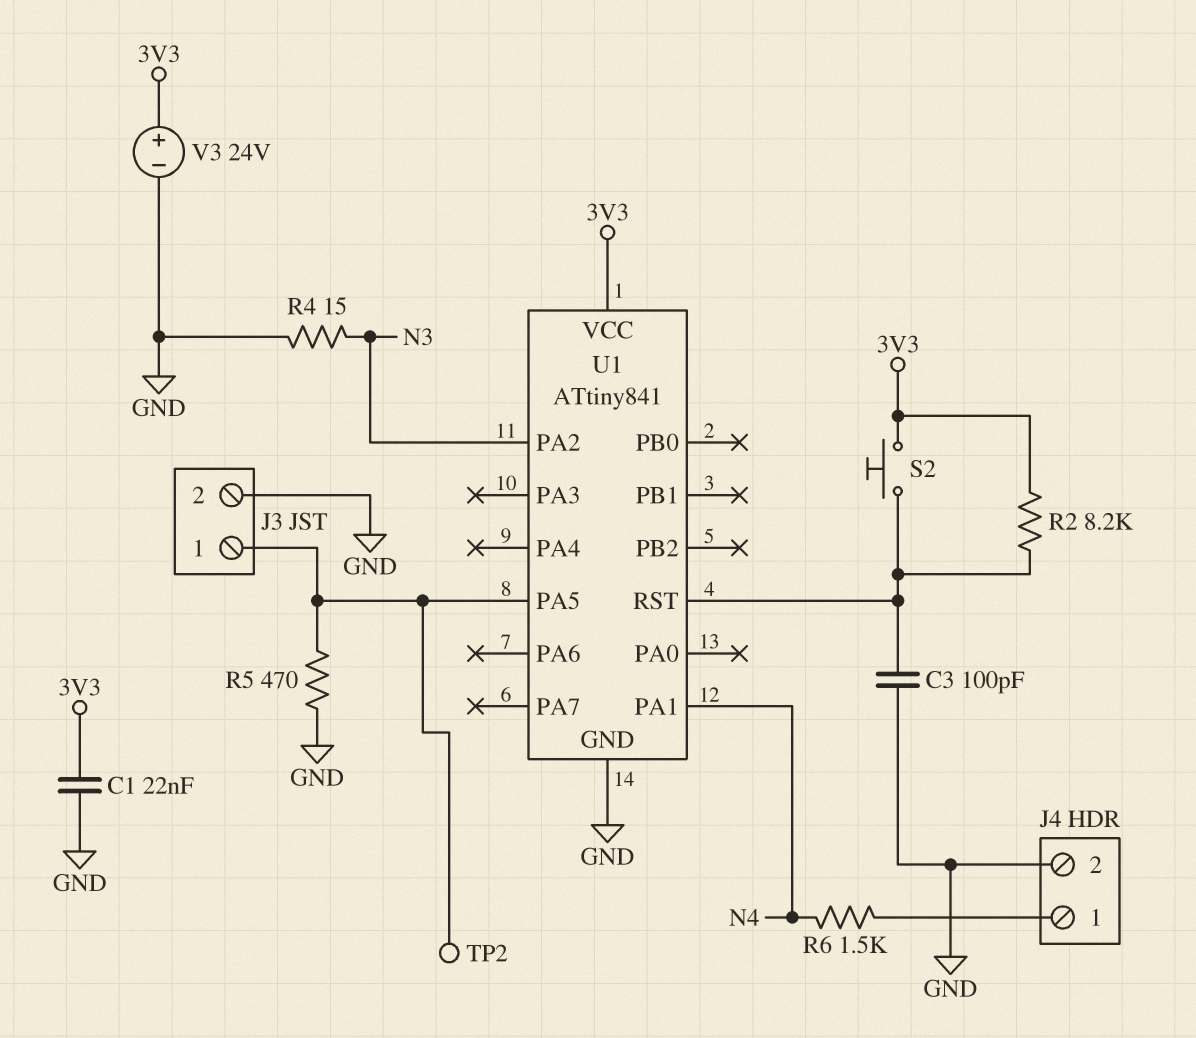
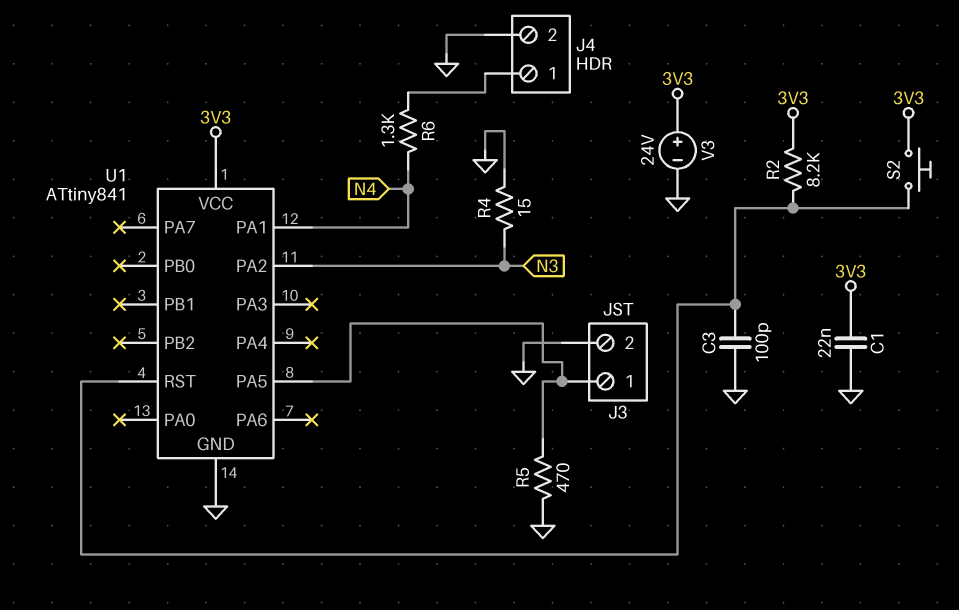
R6: 1.5k (J4/1, N4) -> 1.3k (J4/1, N4)
TP2: test point (J3/1) -> none

